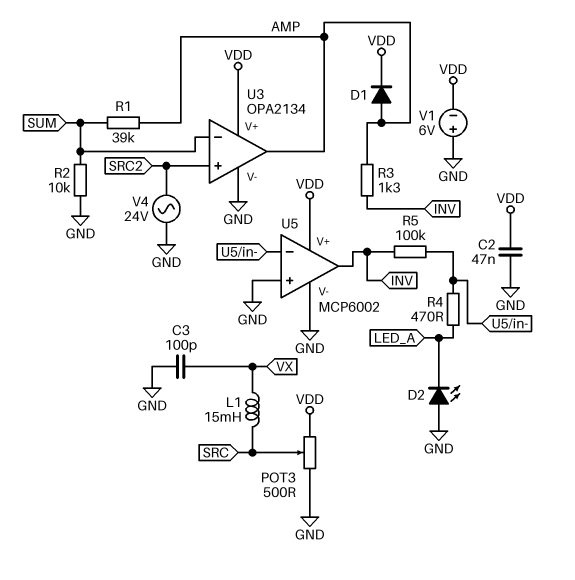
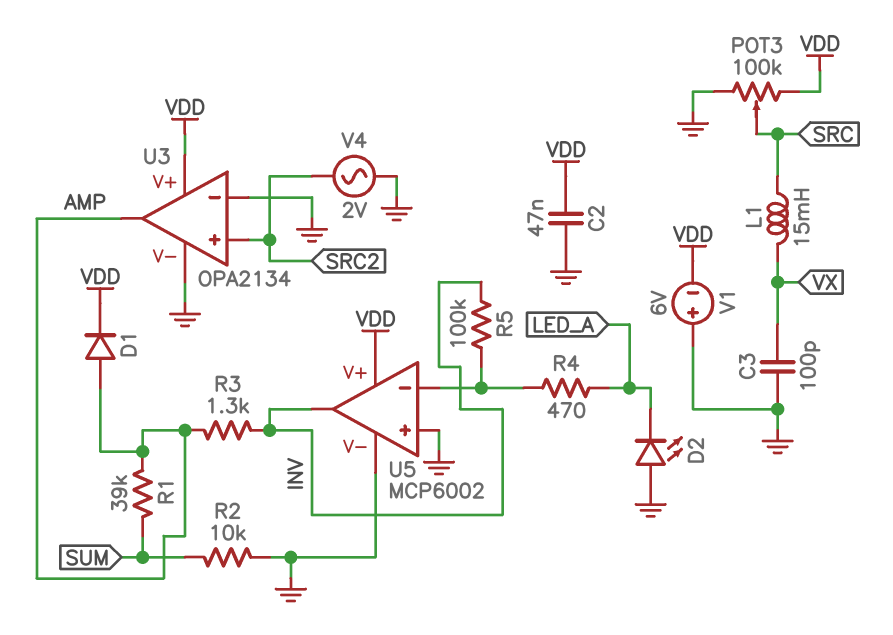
POT3: 500 (GND, VDD, wiper SRC) -> 100k (GND, VDD, wiper SRC)
U3 pin in-: SUM -> GND
V4: AC 24V (GND, SRC2) -> AC 2V (GND, SRC2)

